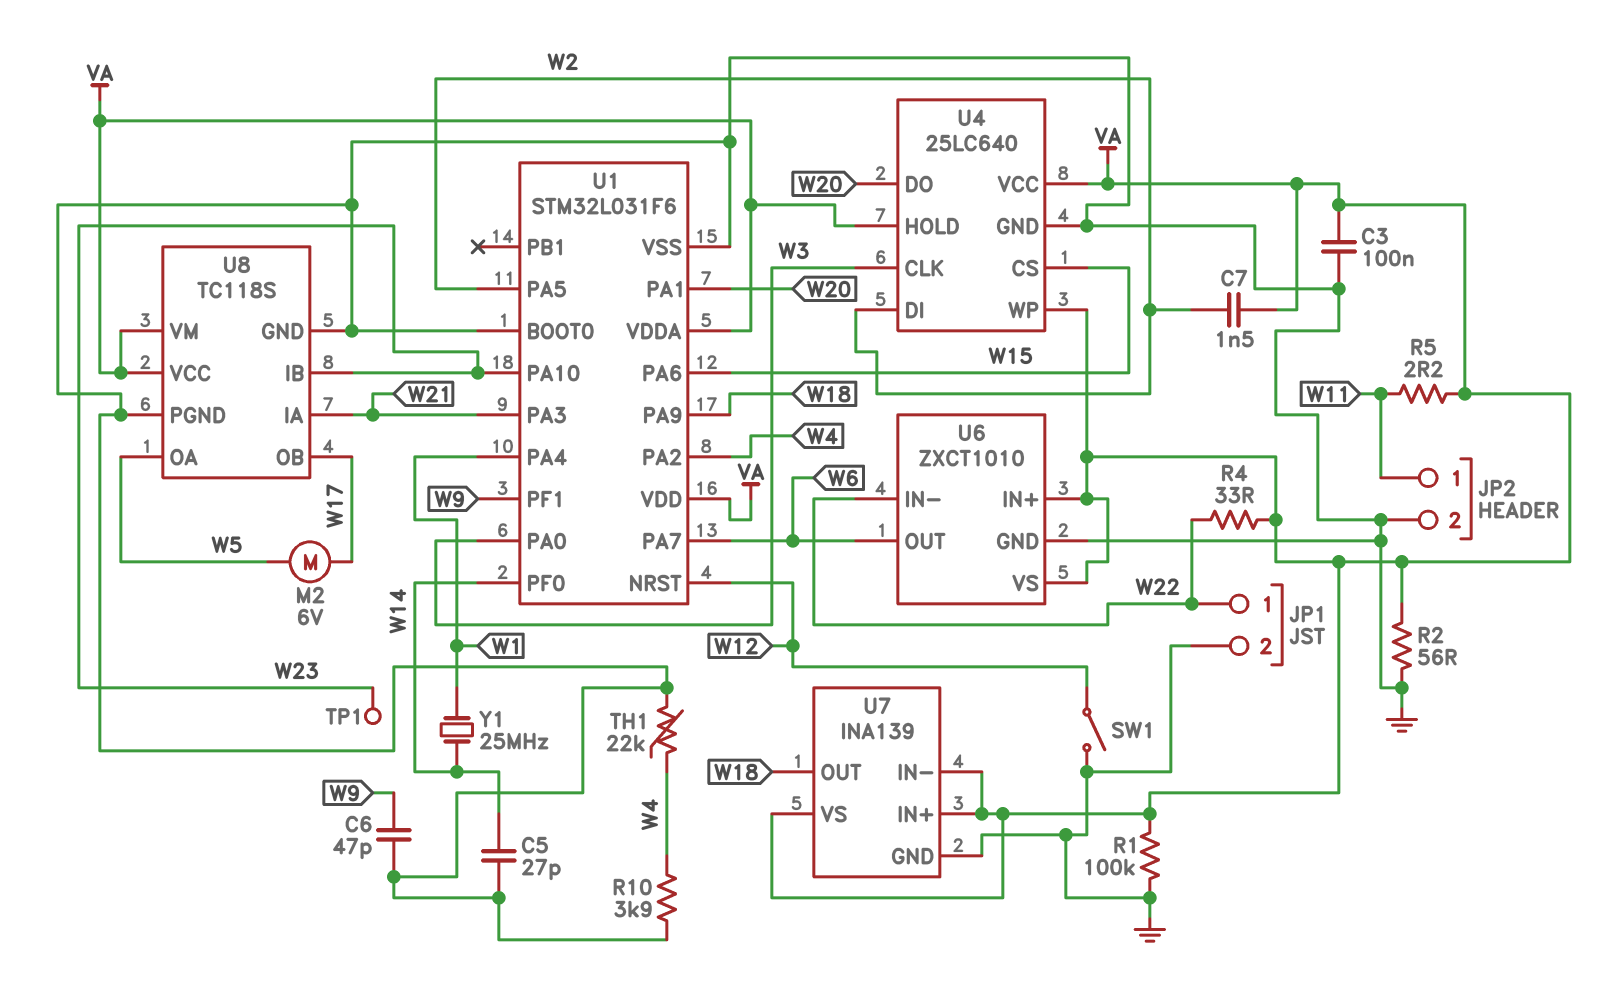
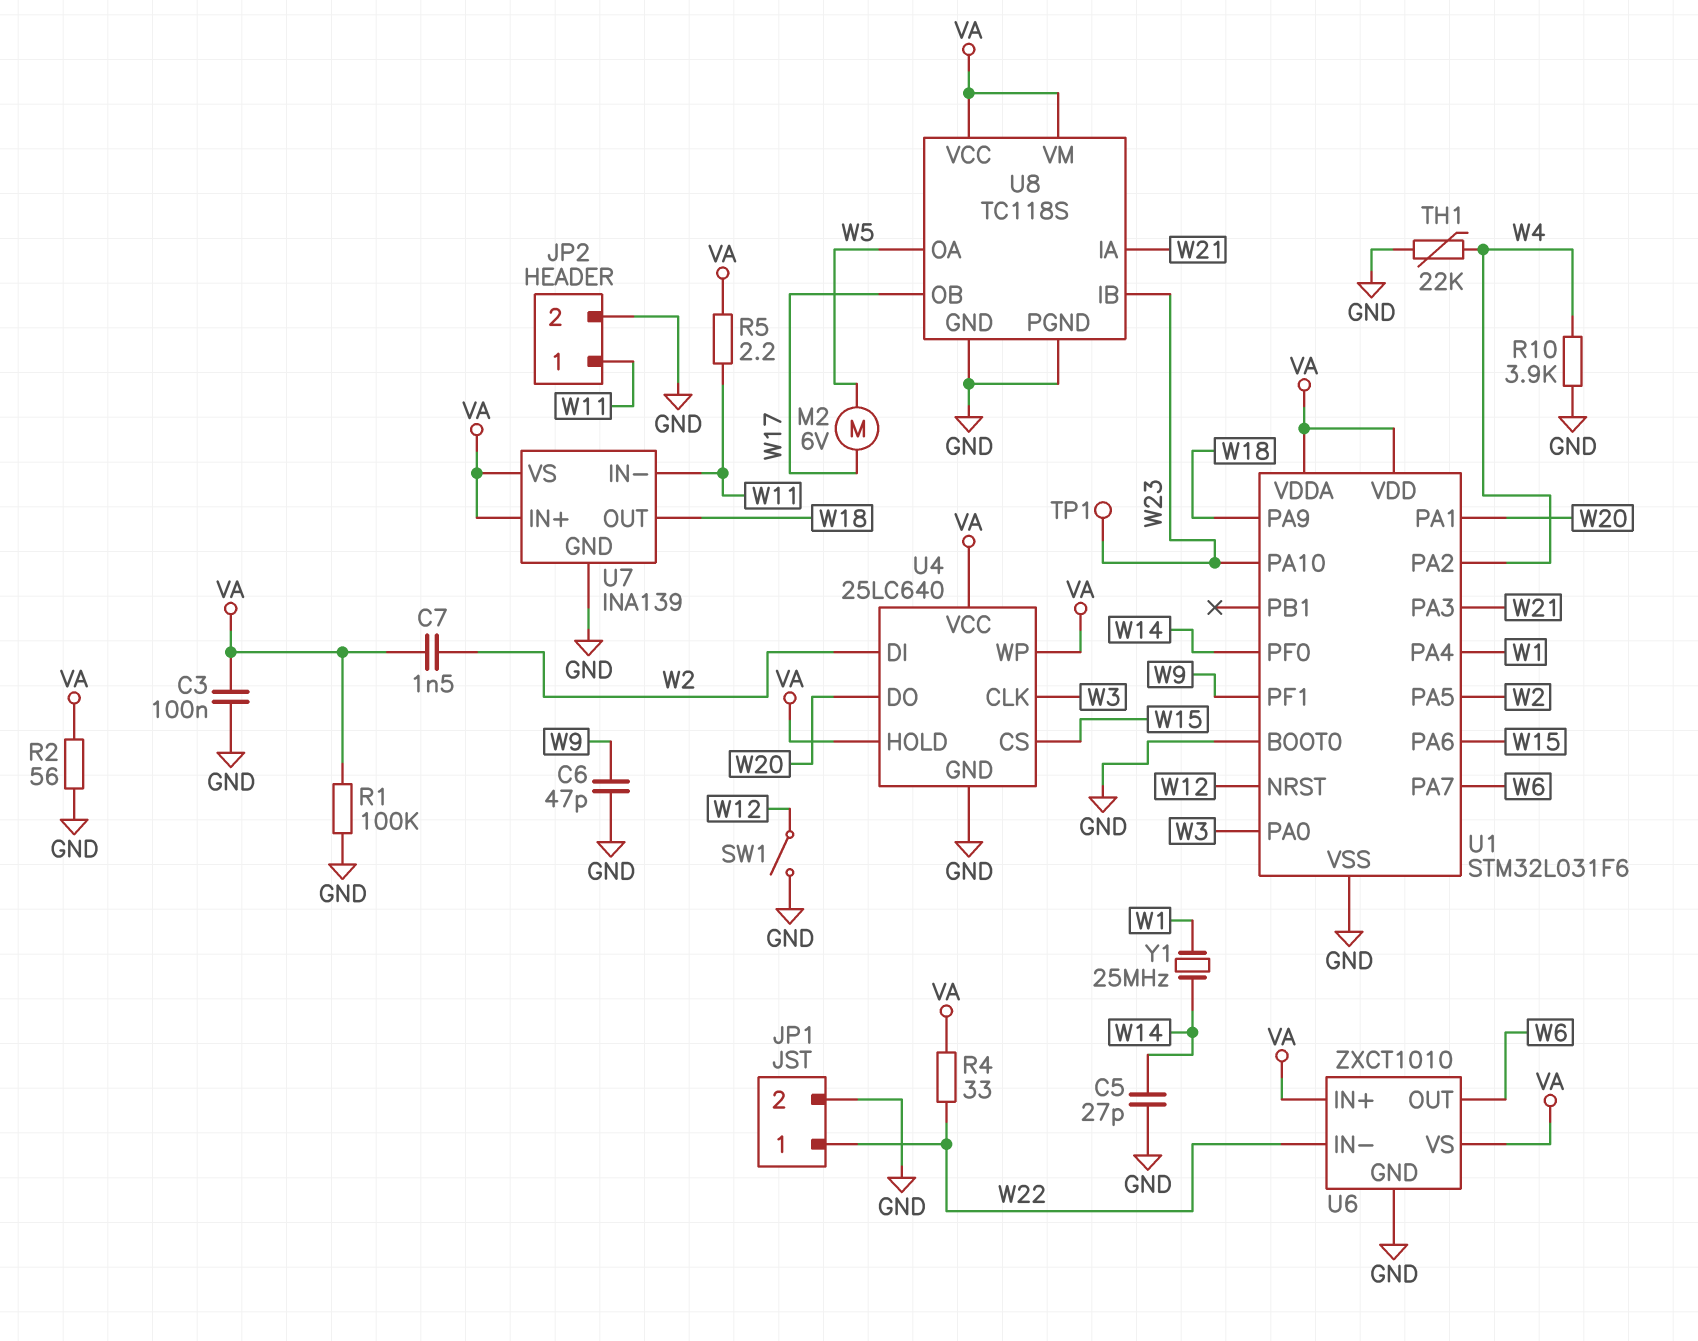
U7 pin IN-: VA -> W11

